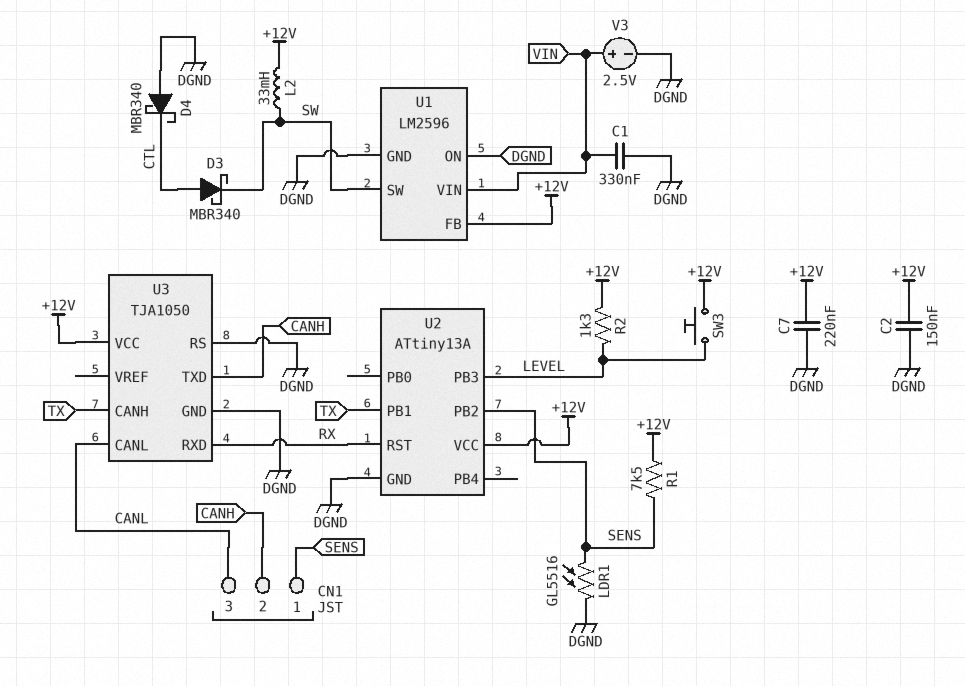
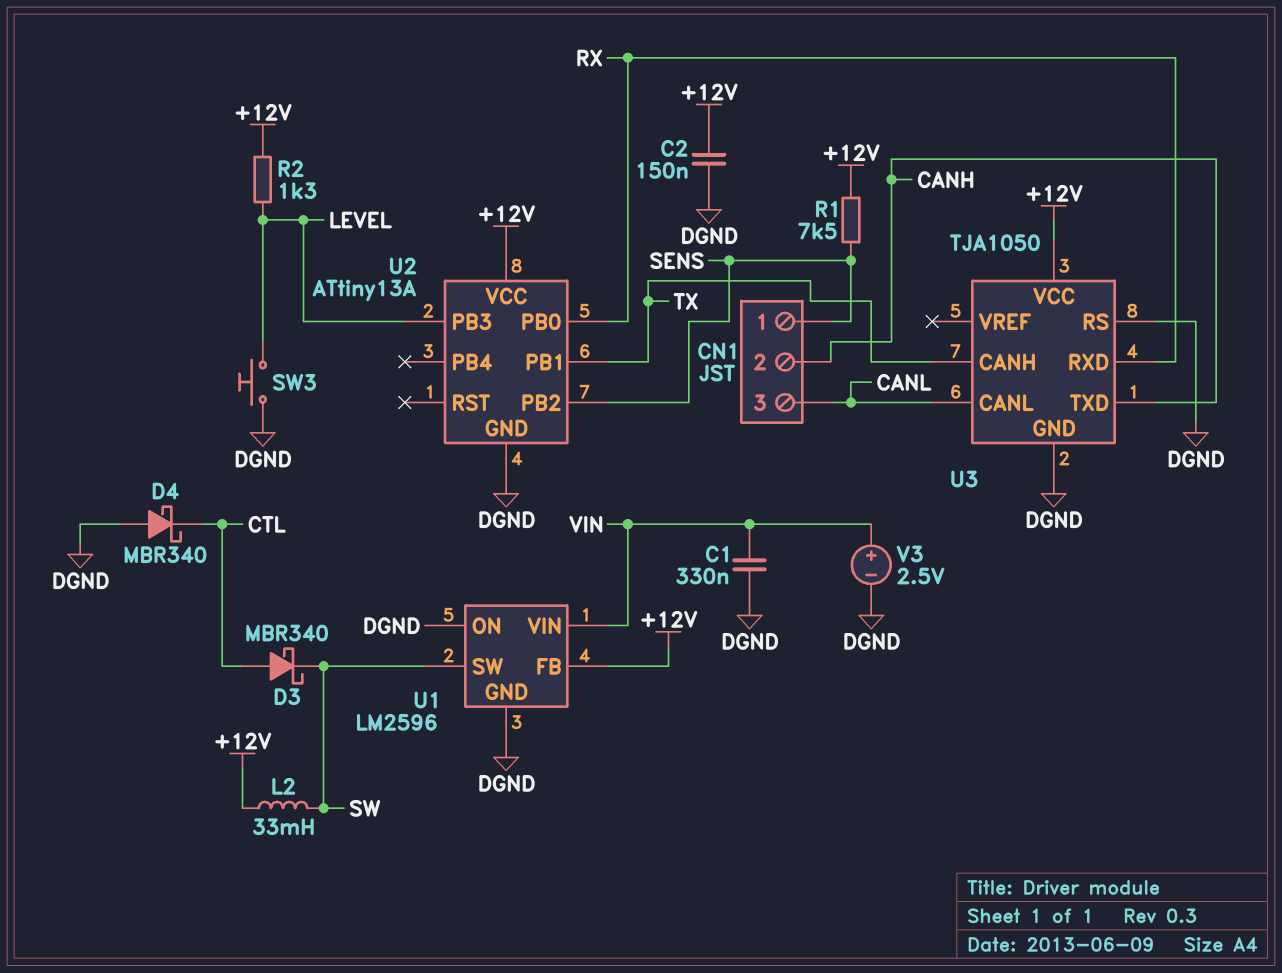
C7: 220nF (+12V, DGND) -> none
LDR1: GL5516 (DGND, SENS) -> none
SW3: button (+12V, LEVEL) -> button (DGND, LEVEL)
U2 pin PB0: none -> RX
U2 pin RST: RX -> none

